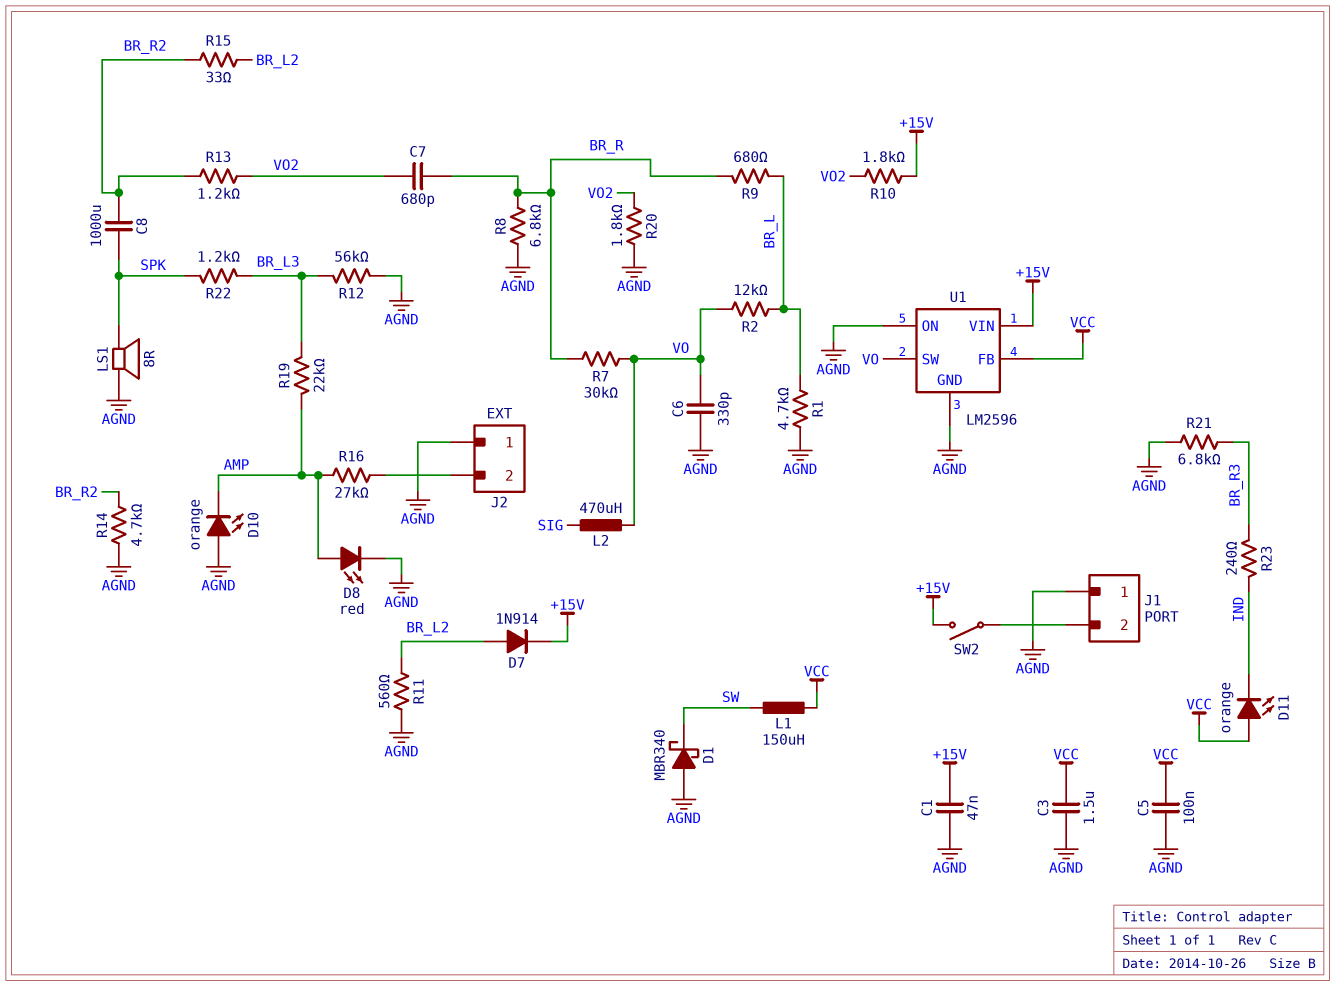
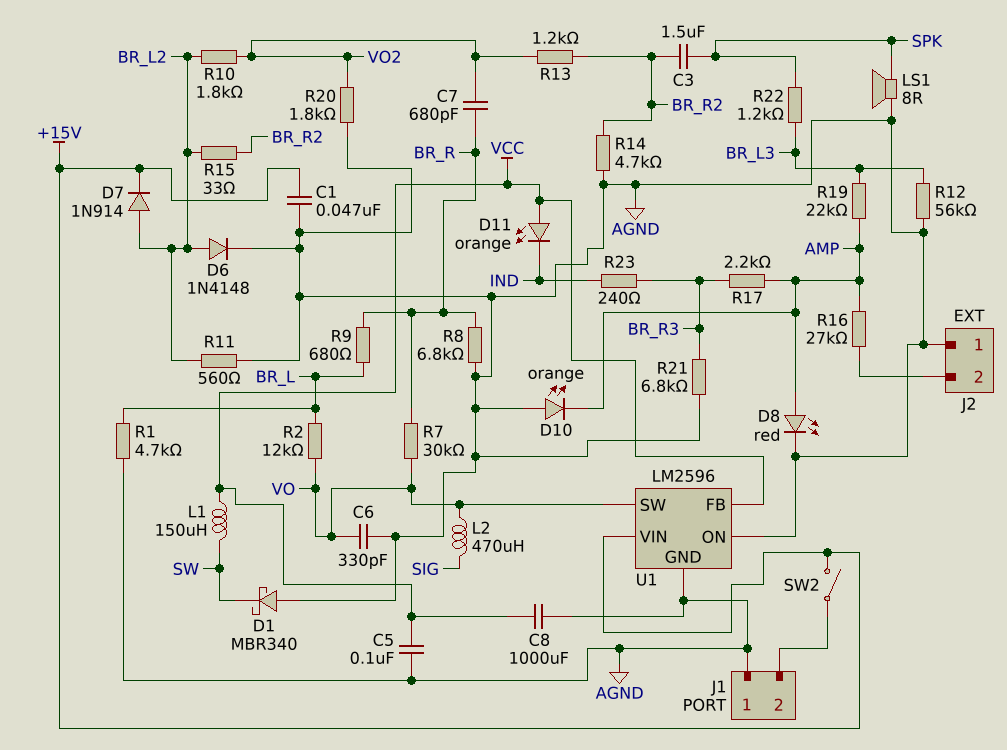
C3: 1.5uF (AGND, VCC) -> 1.5uF (BR_R2, SPK)
C8: 1000uF (BR_R2, SPK) -> 1000uF (AGND, VCC)
D6: none -> diode 1N4148 (A BR_L2, K AGND)
R10: 1.8k (+15V, VO2) -> 1.8k (BR_L2, VO2)
R17: none -> 2.2k (AMP, BR_R3)

